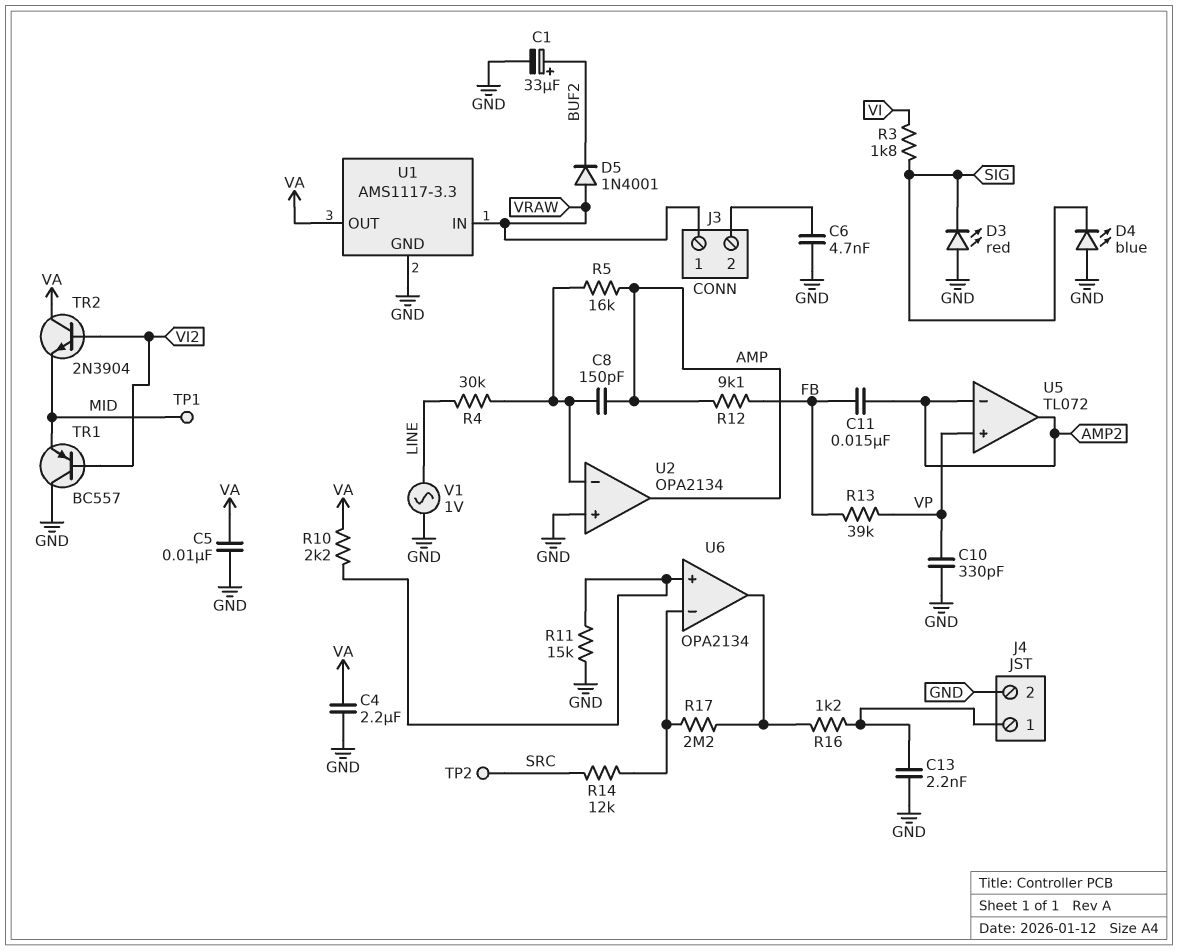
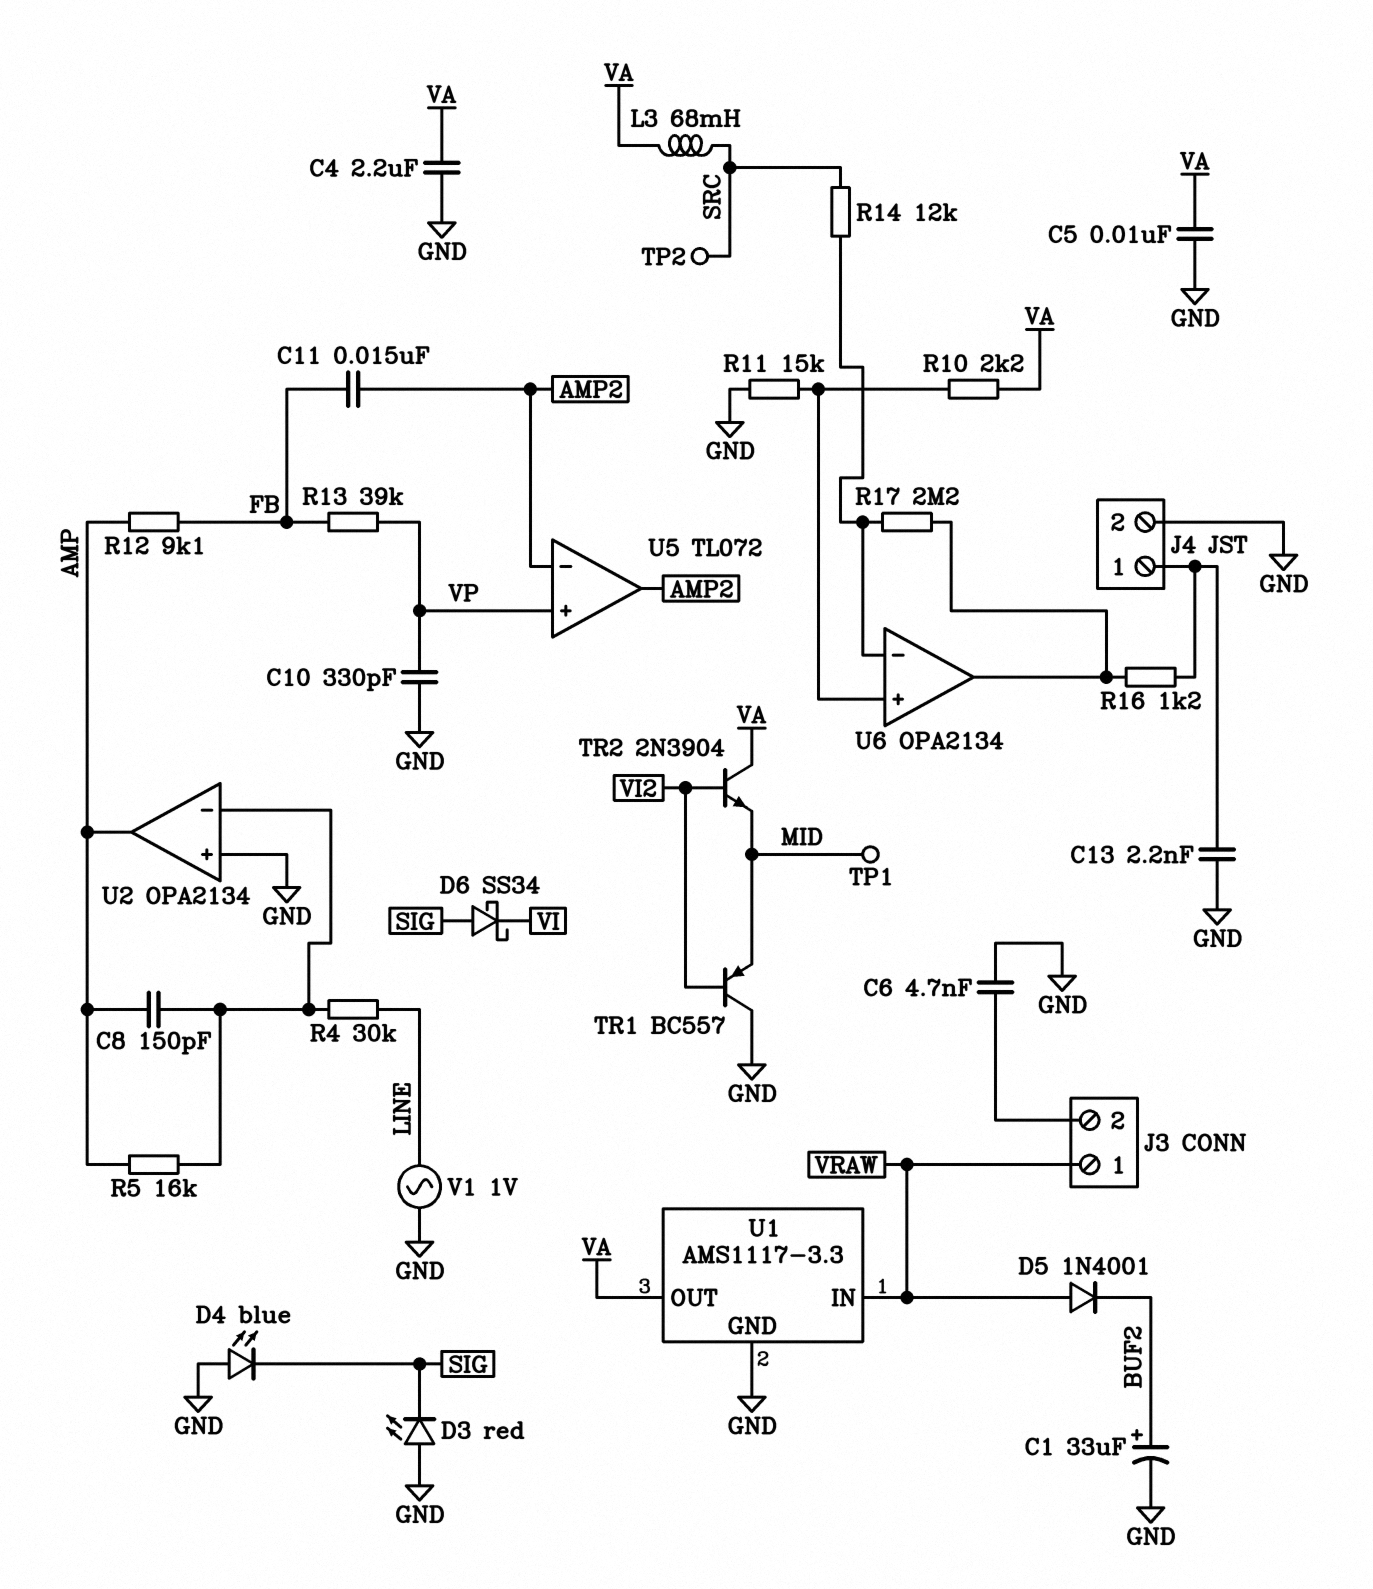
D6: none -> schottky SS34 (A SIG, K VI)
L3: none -> 68mH (SRC, VA)
R3: 1.8k (SIG, VI) -> none

